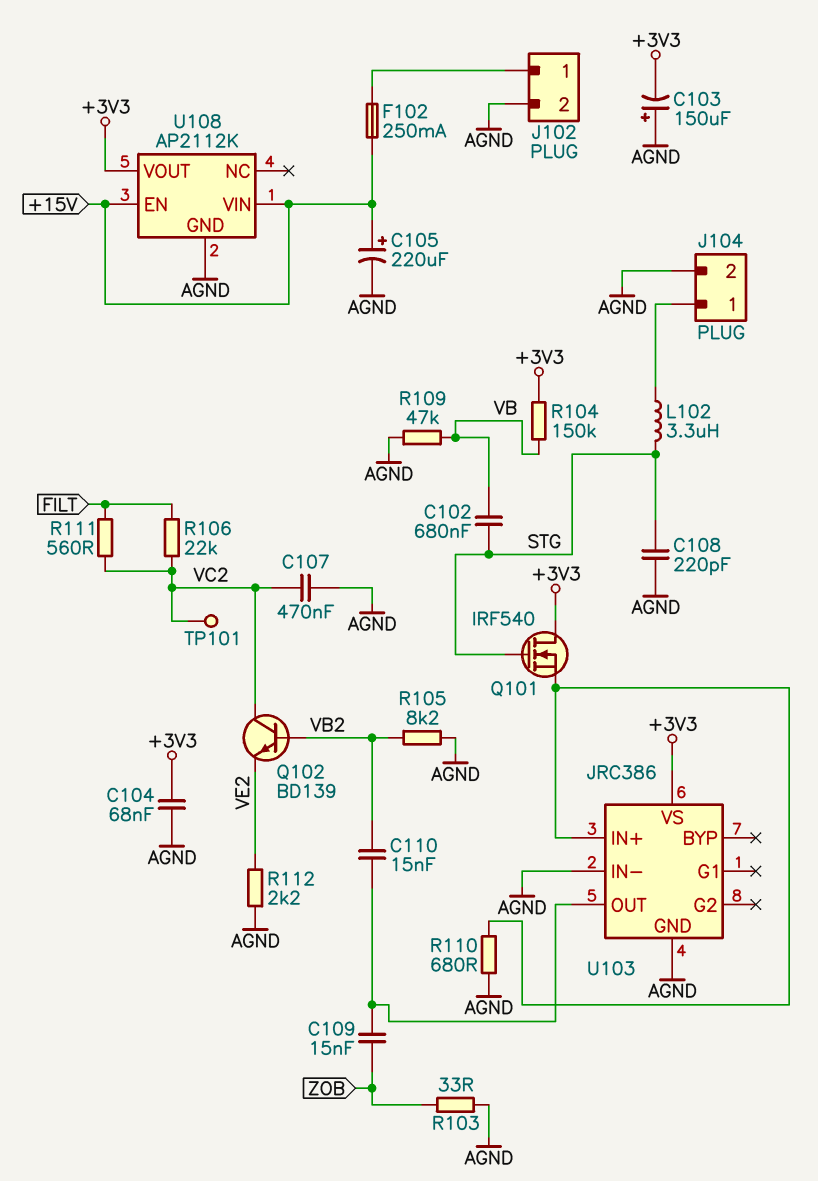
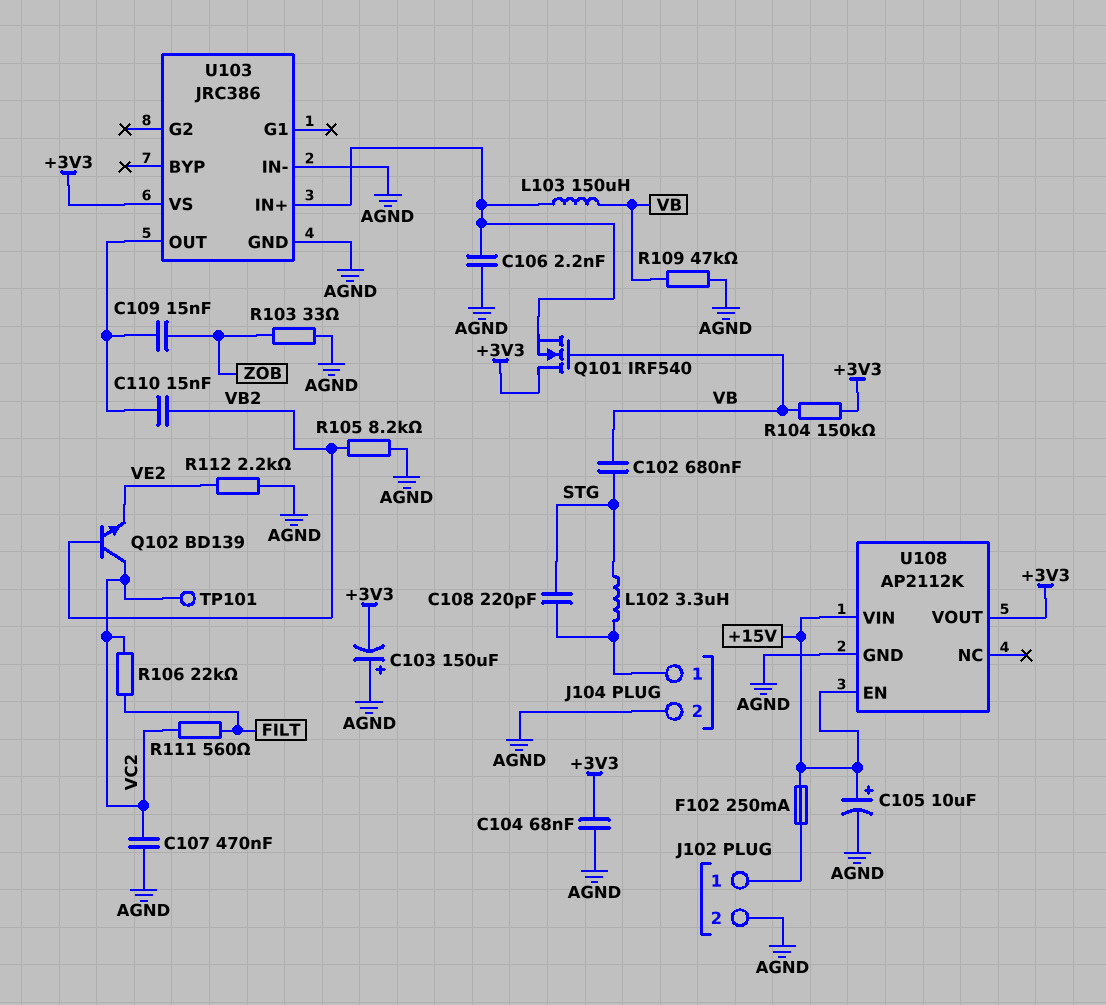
C105: 220uF (plus +15V, minus AGND) -> 10uF (plus +15V, minus AGND)
C106: none -> 2.2nF (AGND, U103/IN+)
C108: 220pF (AGND, STG) -> 220pF (J104/1, STG)
L103: none -> 150uH (U103/IN+, VB)
Q101: NMOS IRF540 (G STG, D +3V3, S U103/IN+) -> NMOS IRF540 (G VB, D +3V3, S U103/IN+)
R110: 680 (AGND, U103/IN+) -> none

